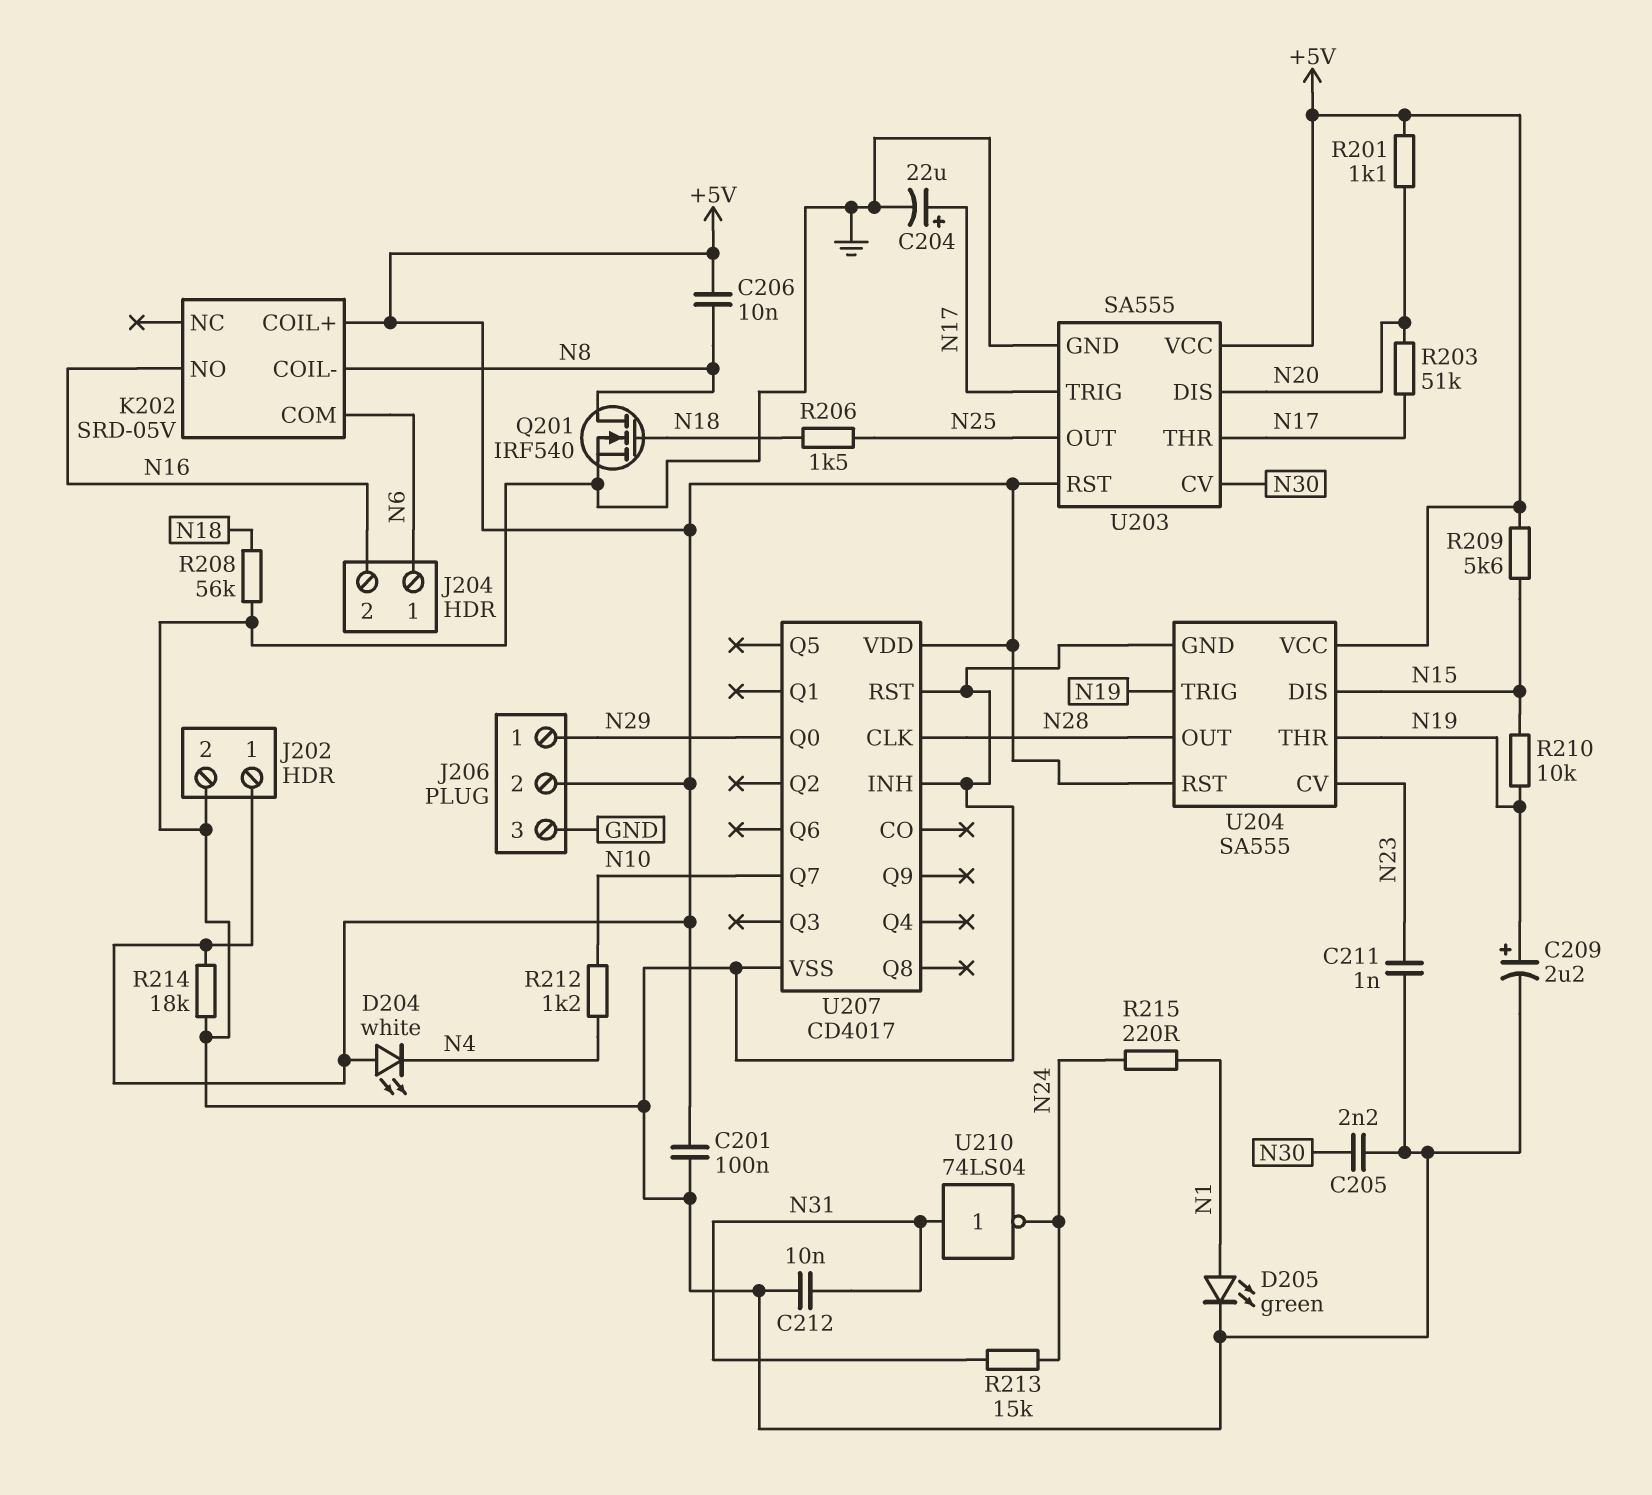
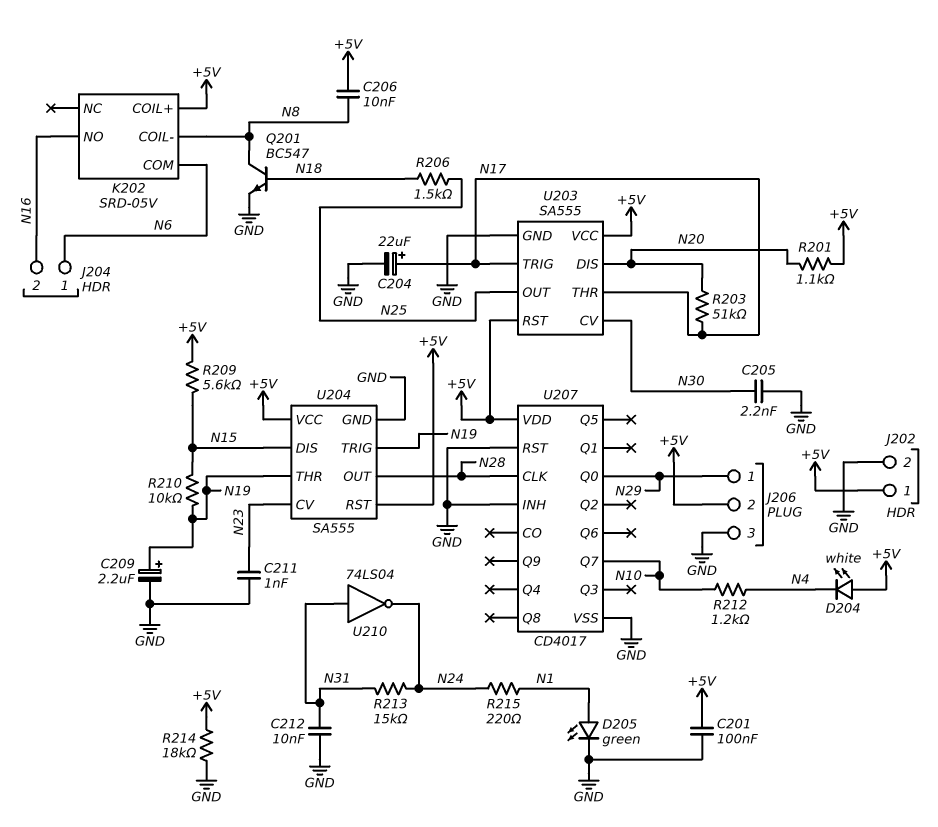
Q201: NMOS IRF540 (G N18, D N8, S GND) -> NPN BC547 (B N18, C N8, E GND)
R208: 56k (GND, N18) -> none

